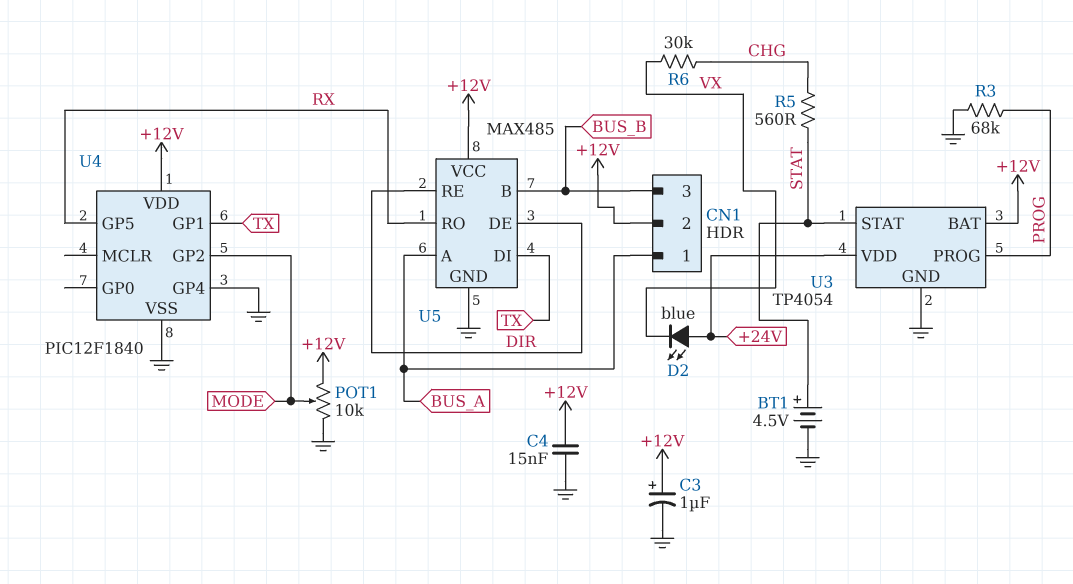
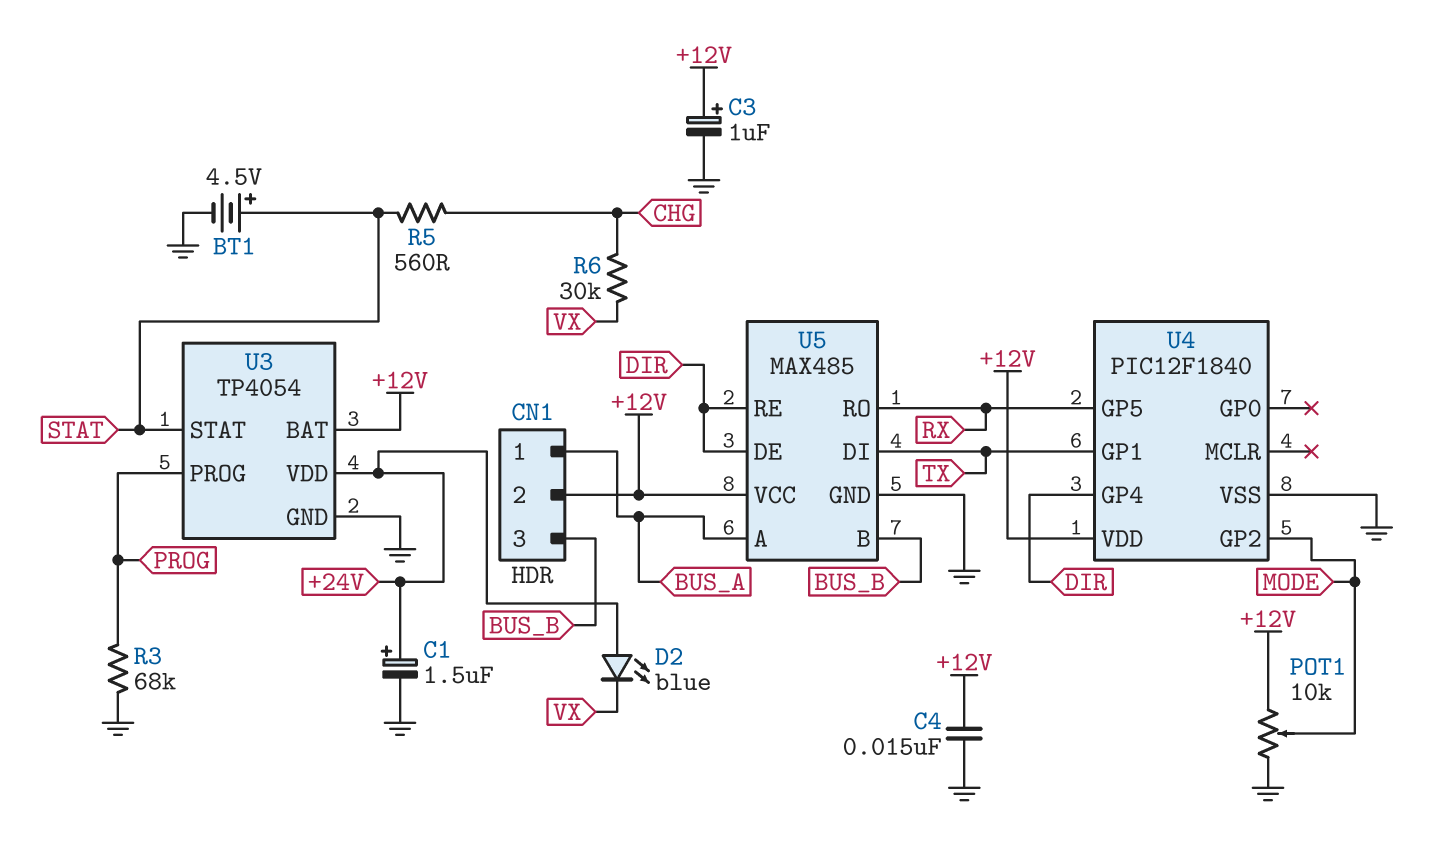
C1: none -> 1.5uF (plus +24V, minus GND)
U4 pin GP4: GND -> DIR

